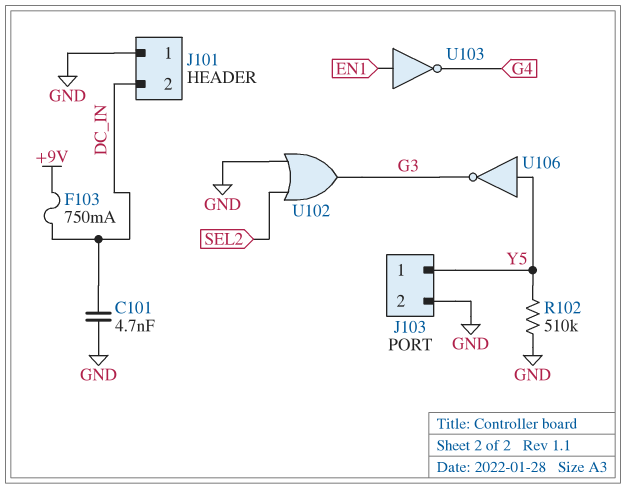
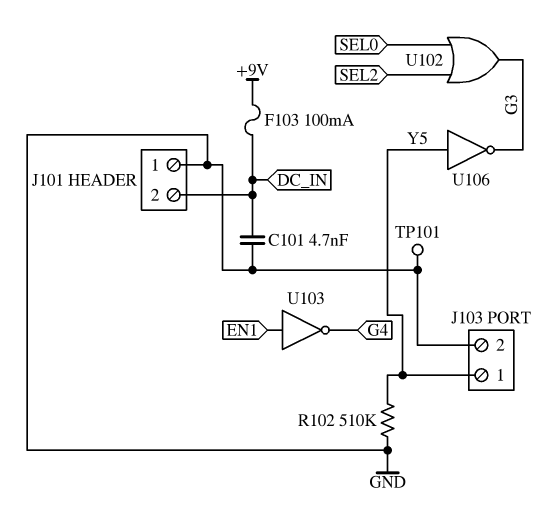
F103: 750mA (+9V, DC_IN) -> 100mA (+9V, DC_IN)
TP101: none -> test point (GND)
U102: OR (in GND, in SEL2, out G3) -> OR (in SEL0, in SEL2, out G3)

